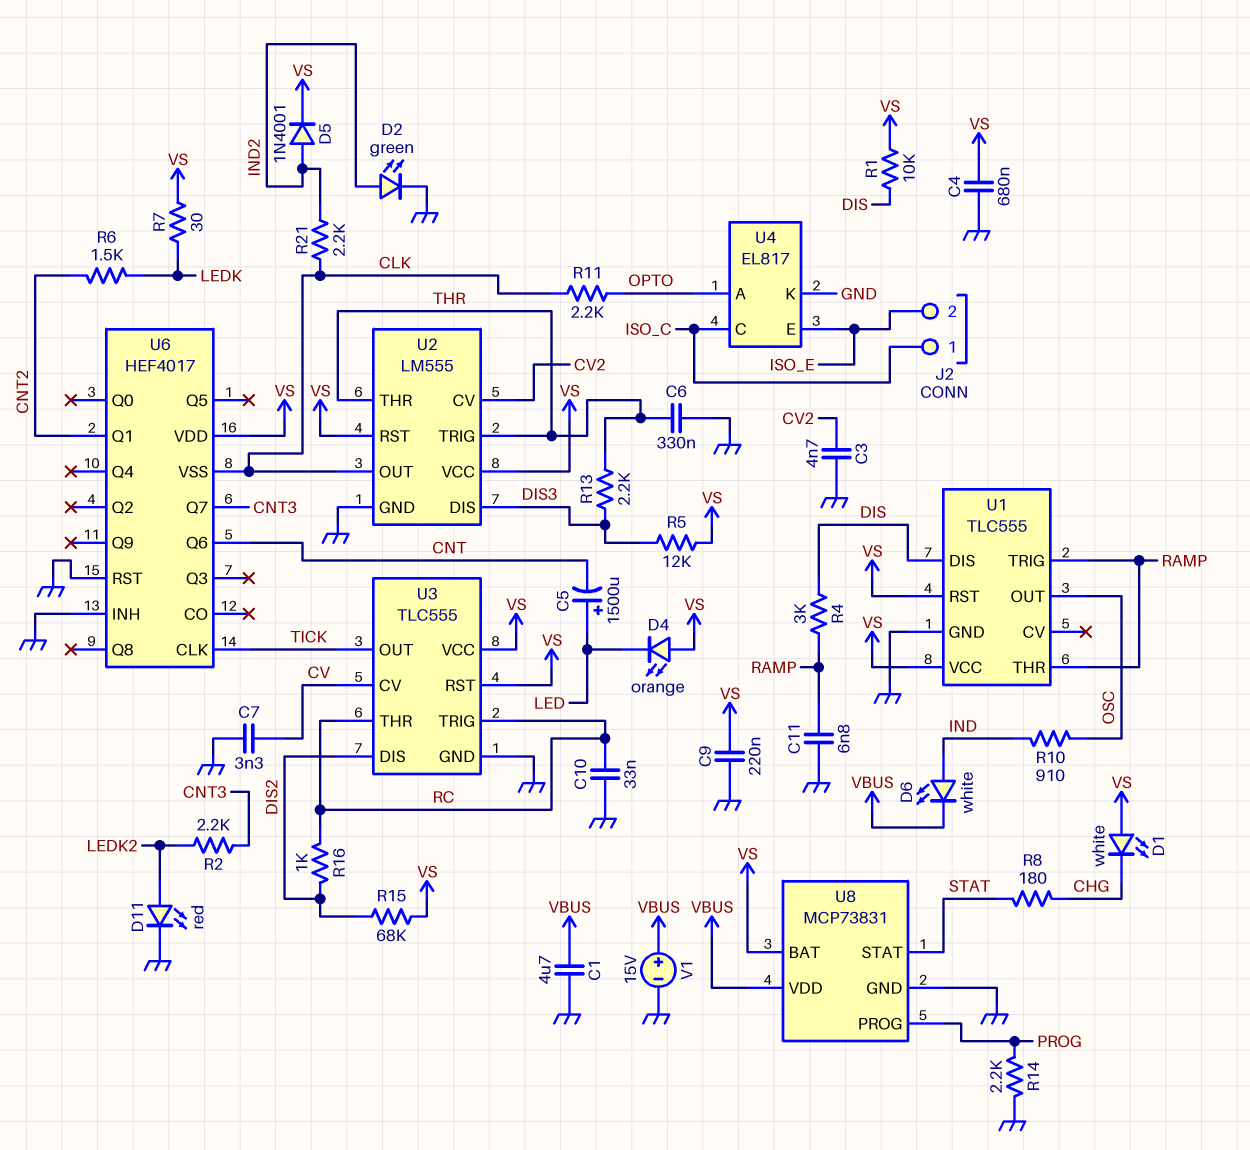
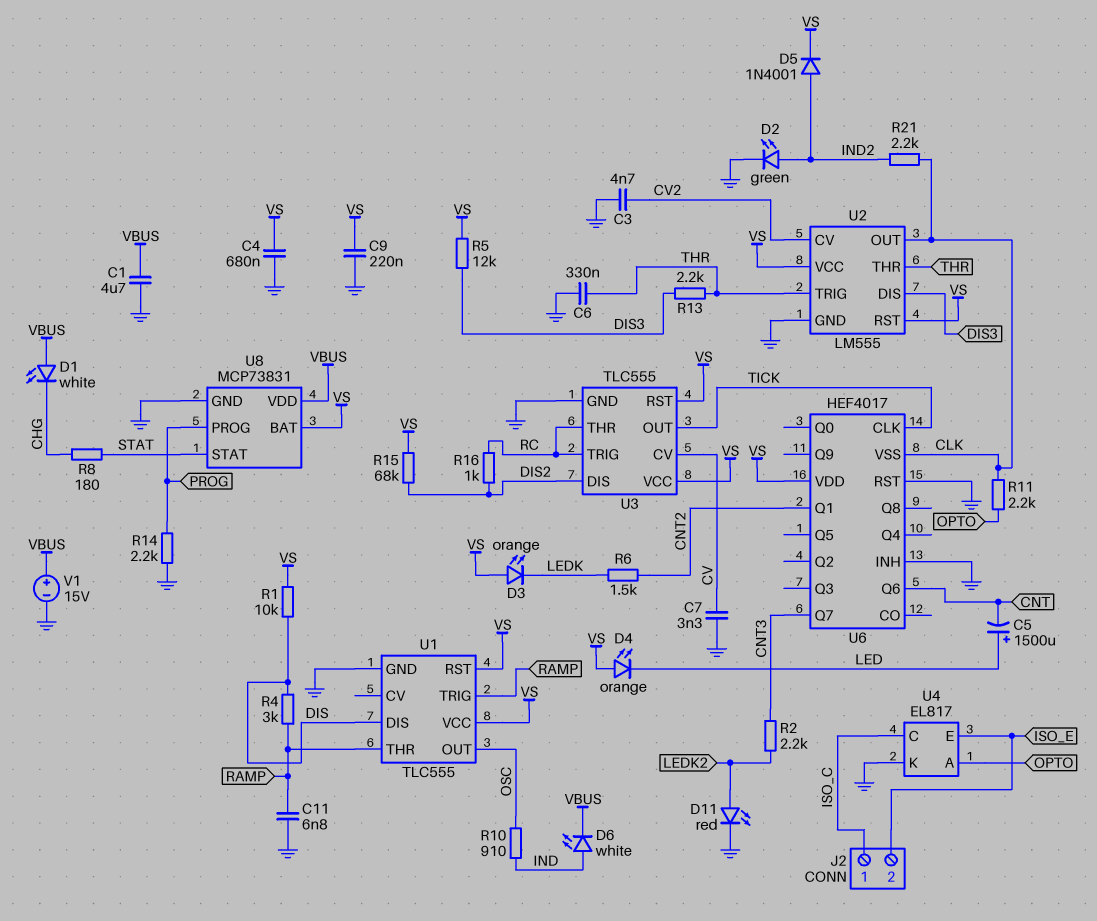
C10: 33nF (GND, RC) -> none
D1: LED white (A VS, K CHG) -> LED white (A VBUS, K CHG)
D3: none -> LED orange (A VS, K LEDK)
R7: 30 (LEDK, VS) -> none

